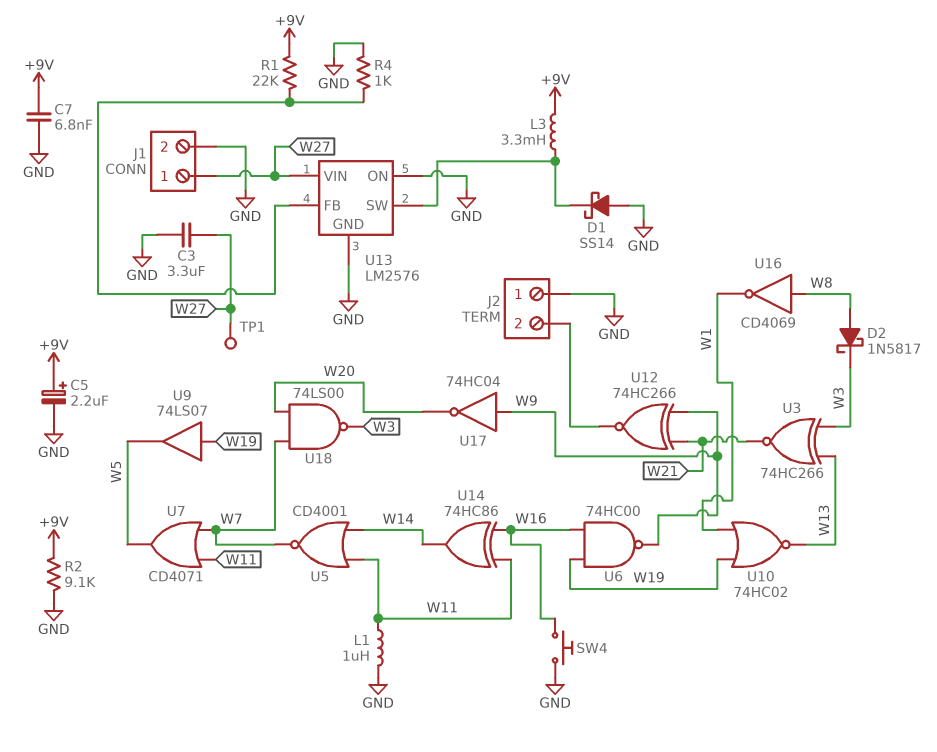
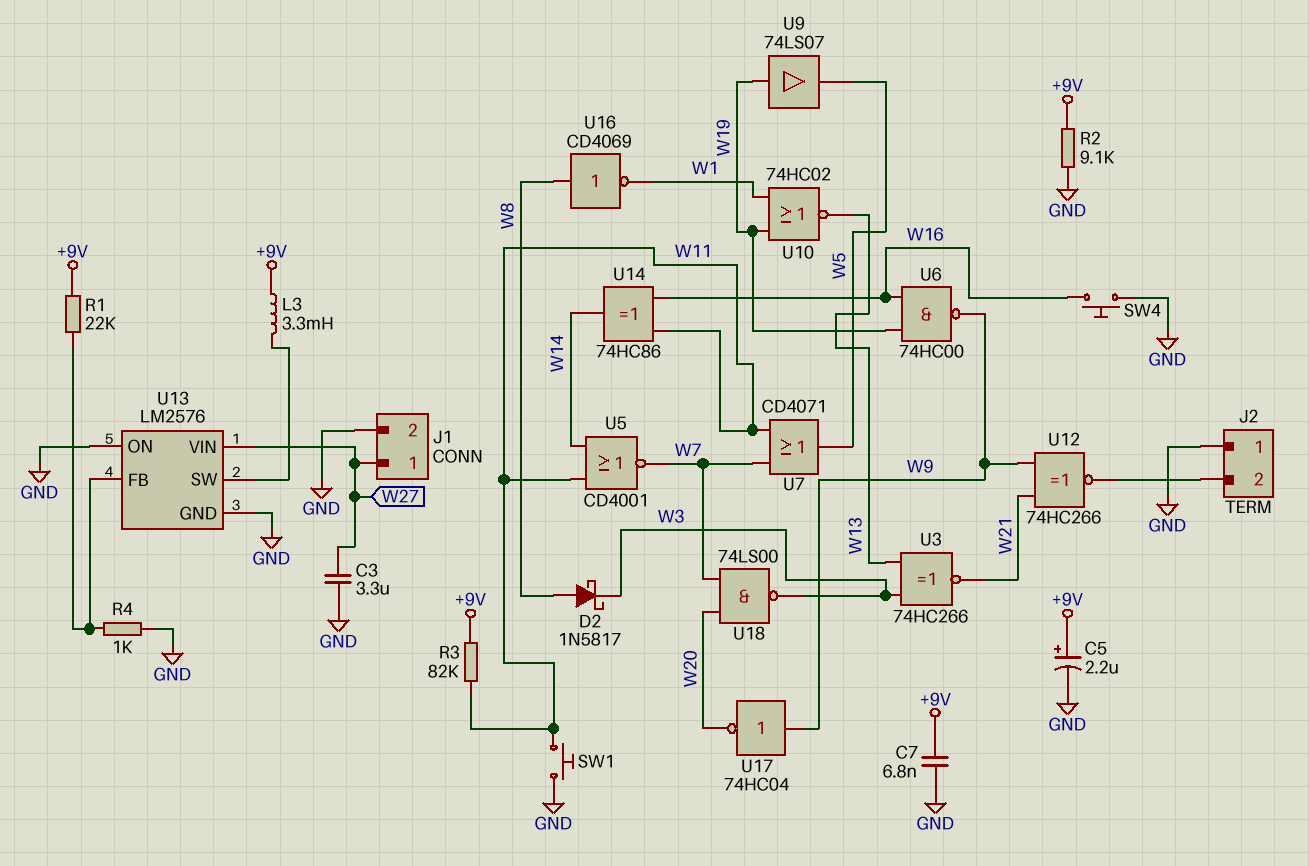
D1: schottky SS14 (A GND, K U13/SW) -> none
L1: 1uH (GND, W11) -> none
R3: none -> 82k (+9V, W11)
SW1: none -> button (GND, W11)
TP1: test point (W27) -> none

